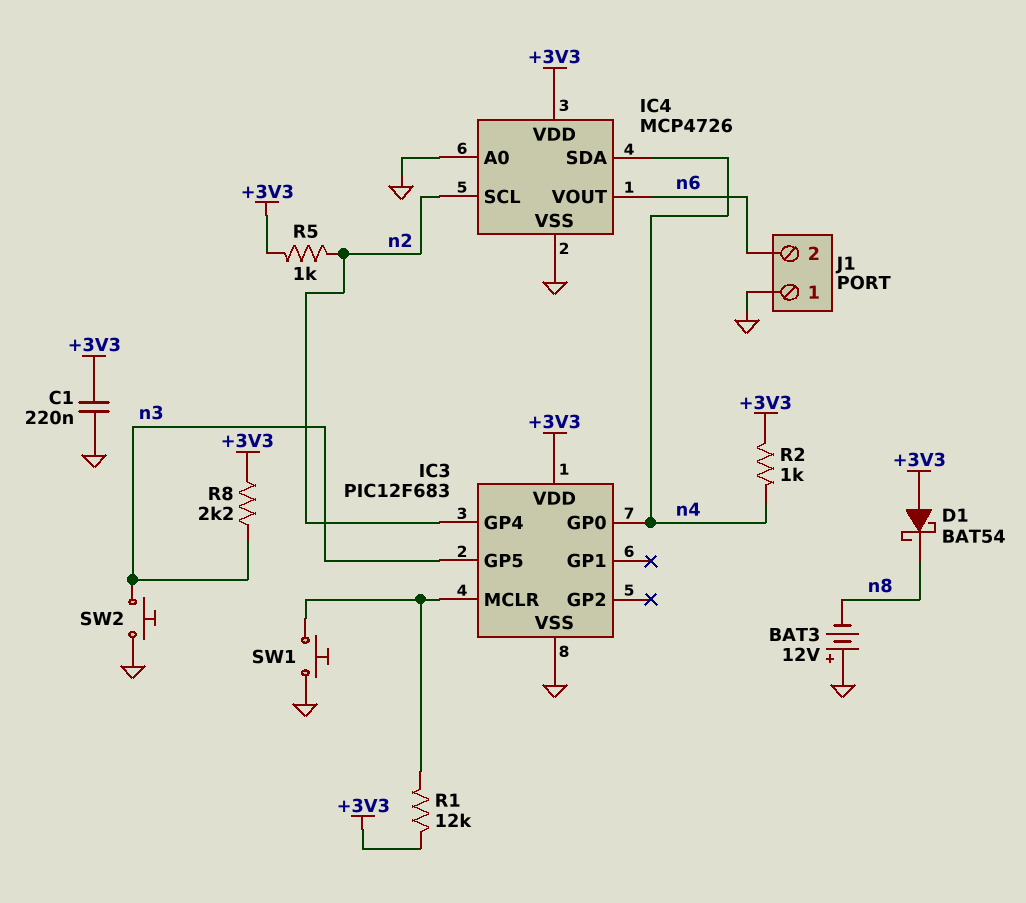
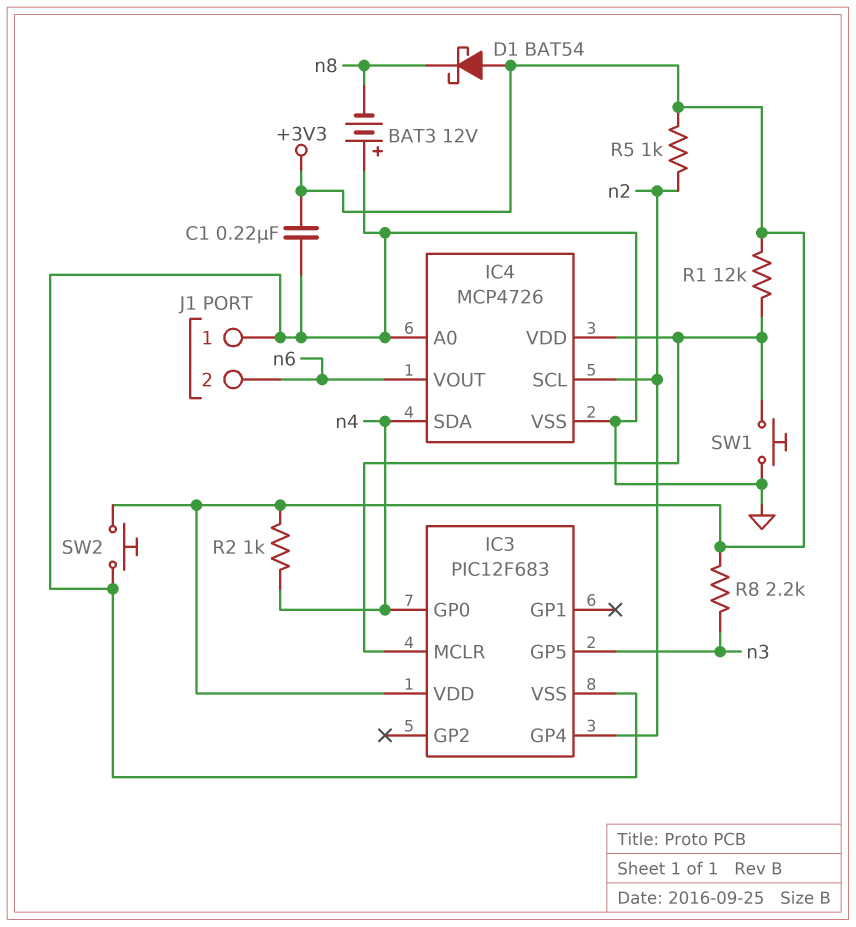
IC4 pin VDD: +3V3 -> IC3/MCLR
SW2: button (GND, n3) -> button (+3V3, GND)

